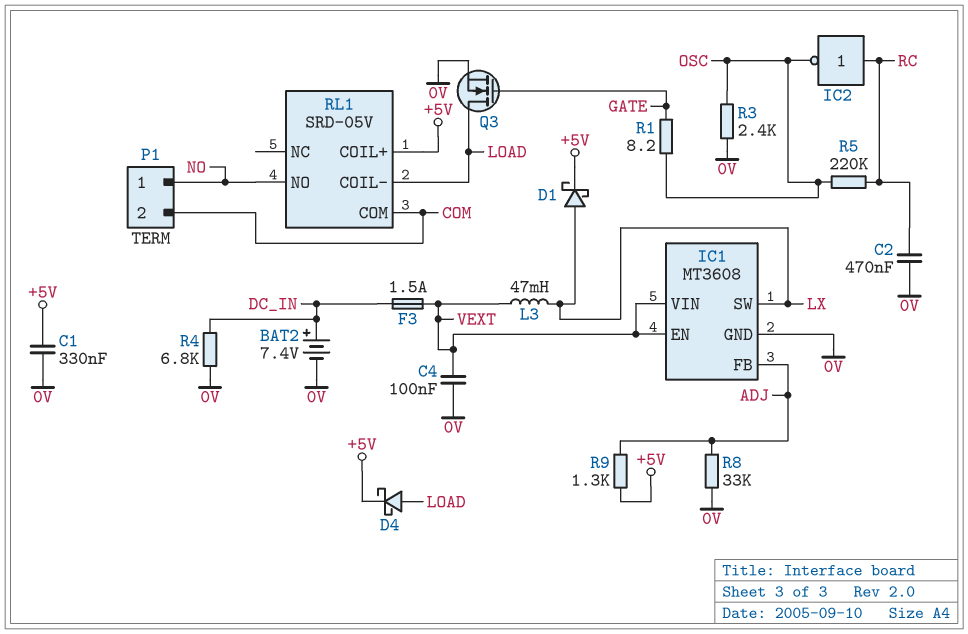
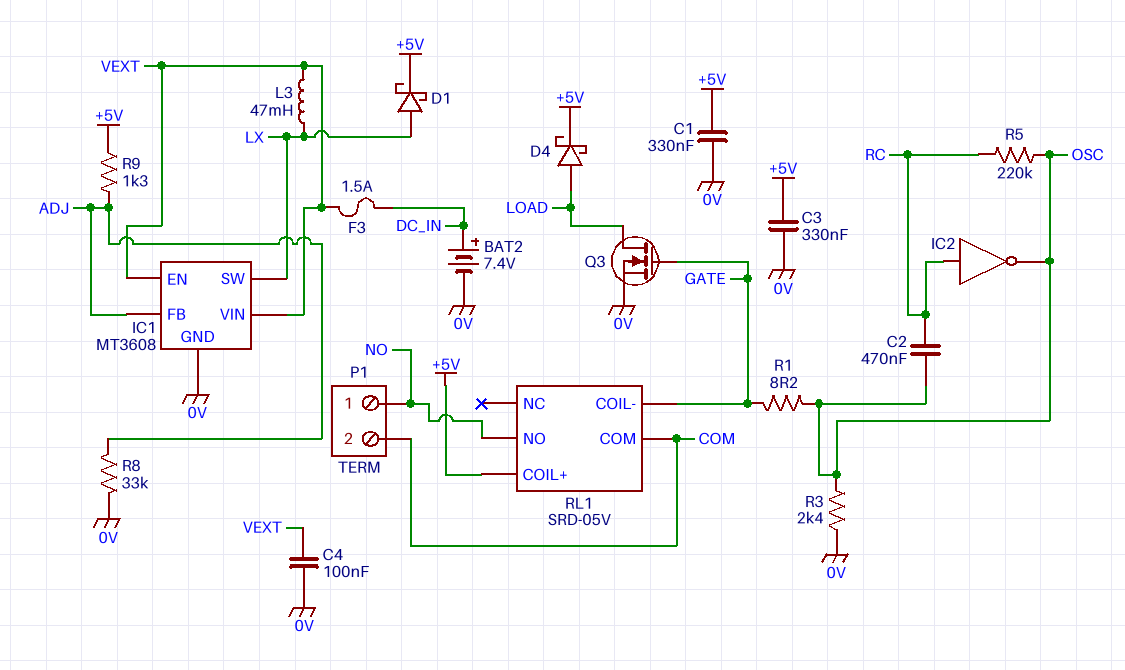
C2: 470nF (0V, RC) -> 470nF (OSC, RC)
C3: none -> 330nF (+5V, 0V)
R4: 6.8k (0V, DC_IN) -> none
RL1 pin COIL-: LOAD -> GATE

